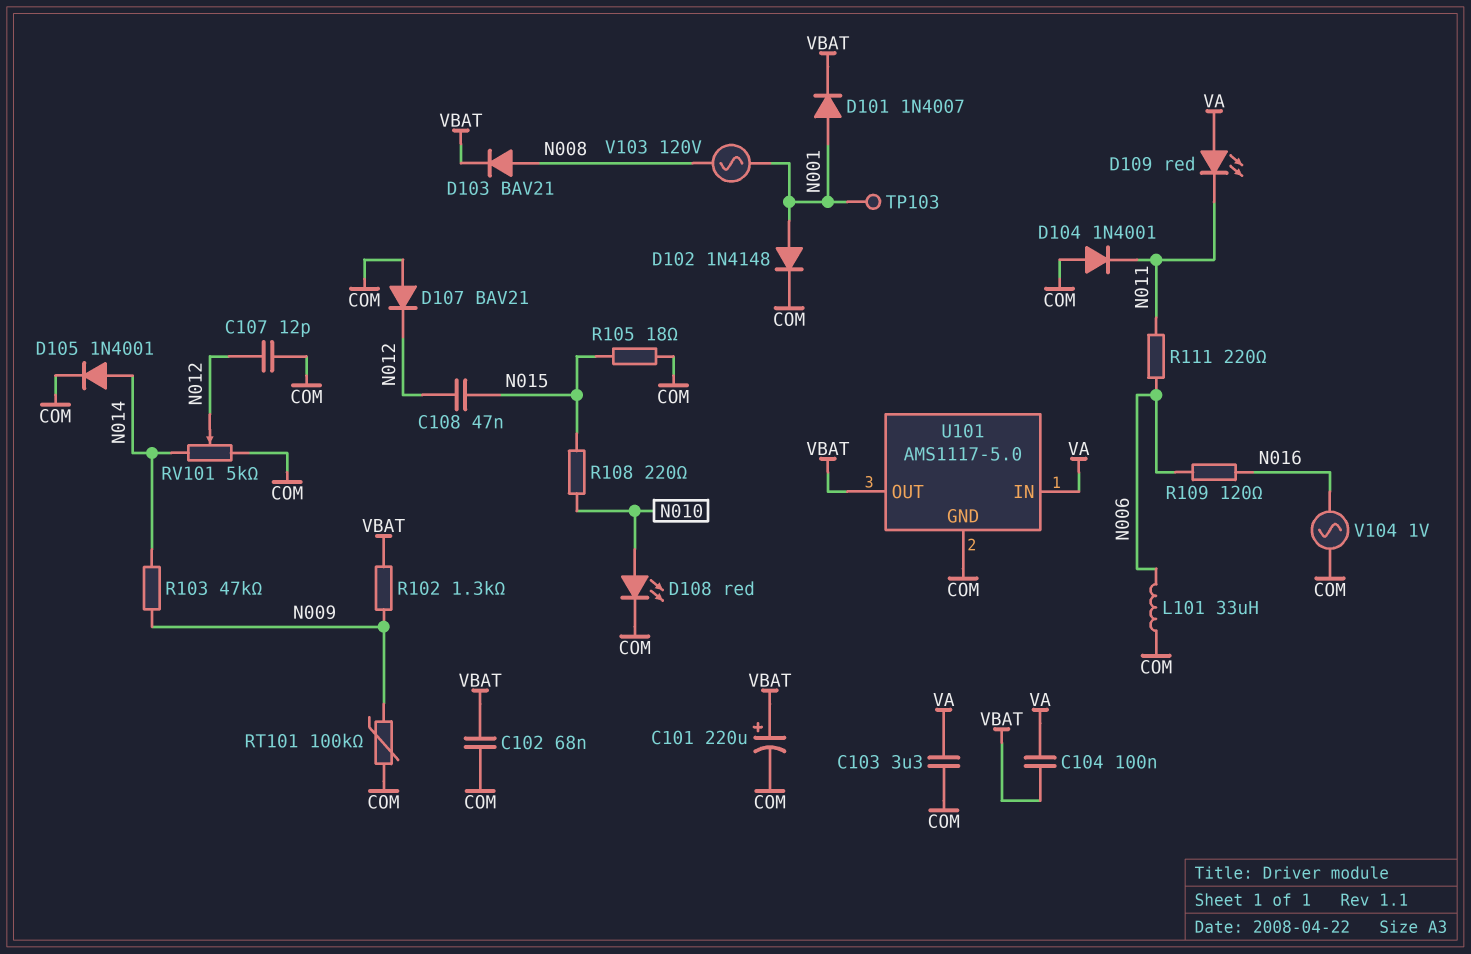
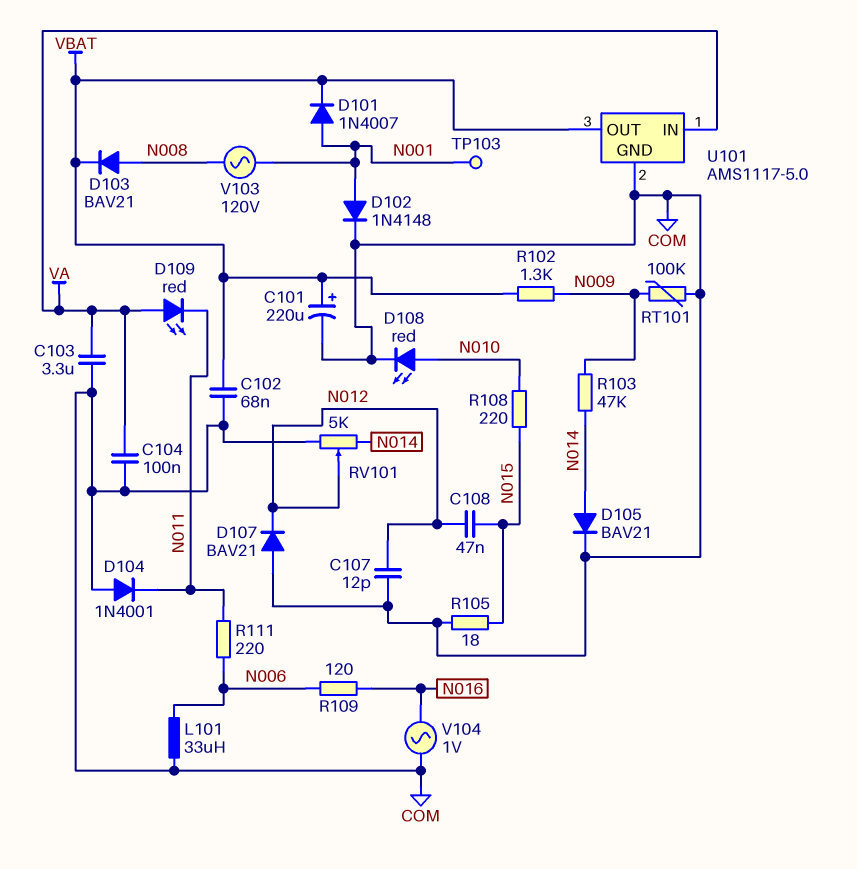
C104: 100nF (VA, VBAT) -> 100nF (COM, VA)
D105: diode 1N4001 (A N014, K COM) -> diode BAV21 (A N014, K COM)

